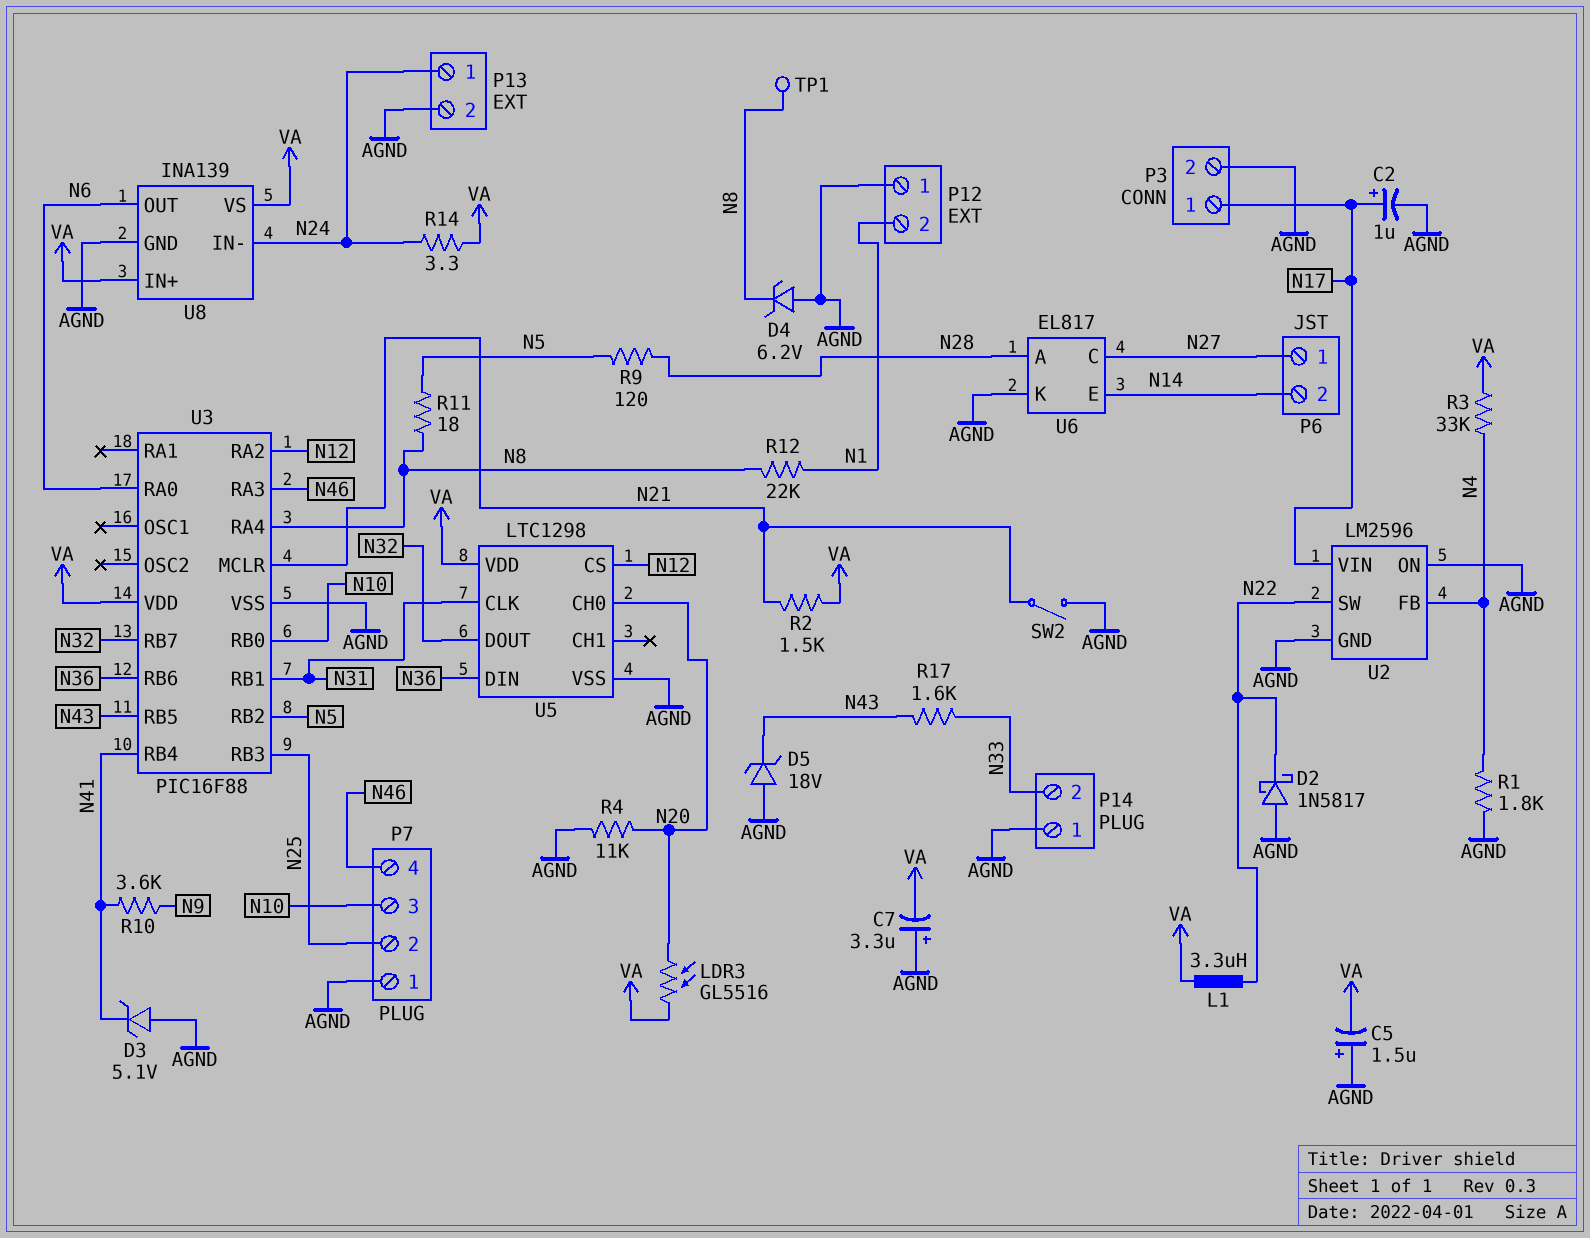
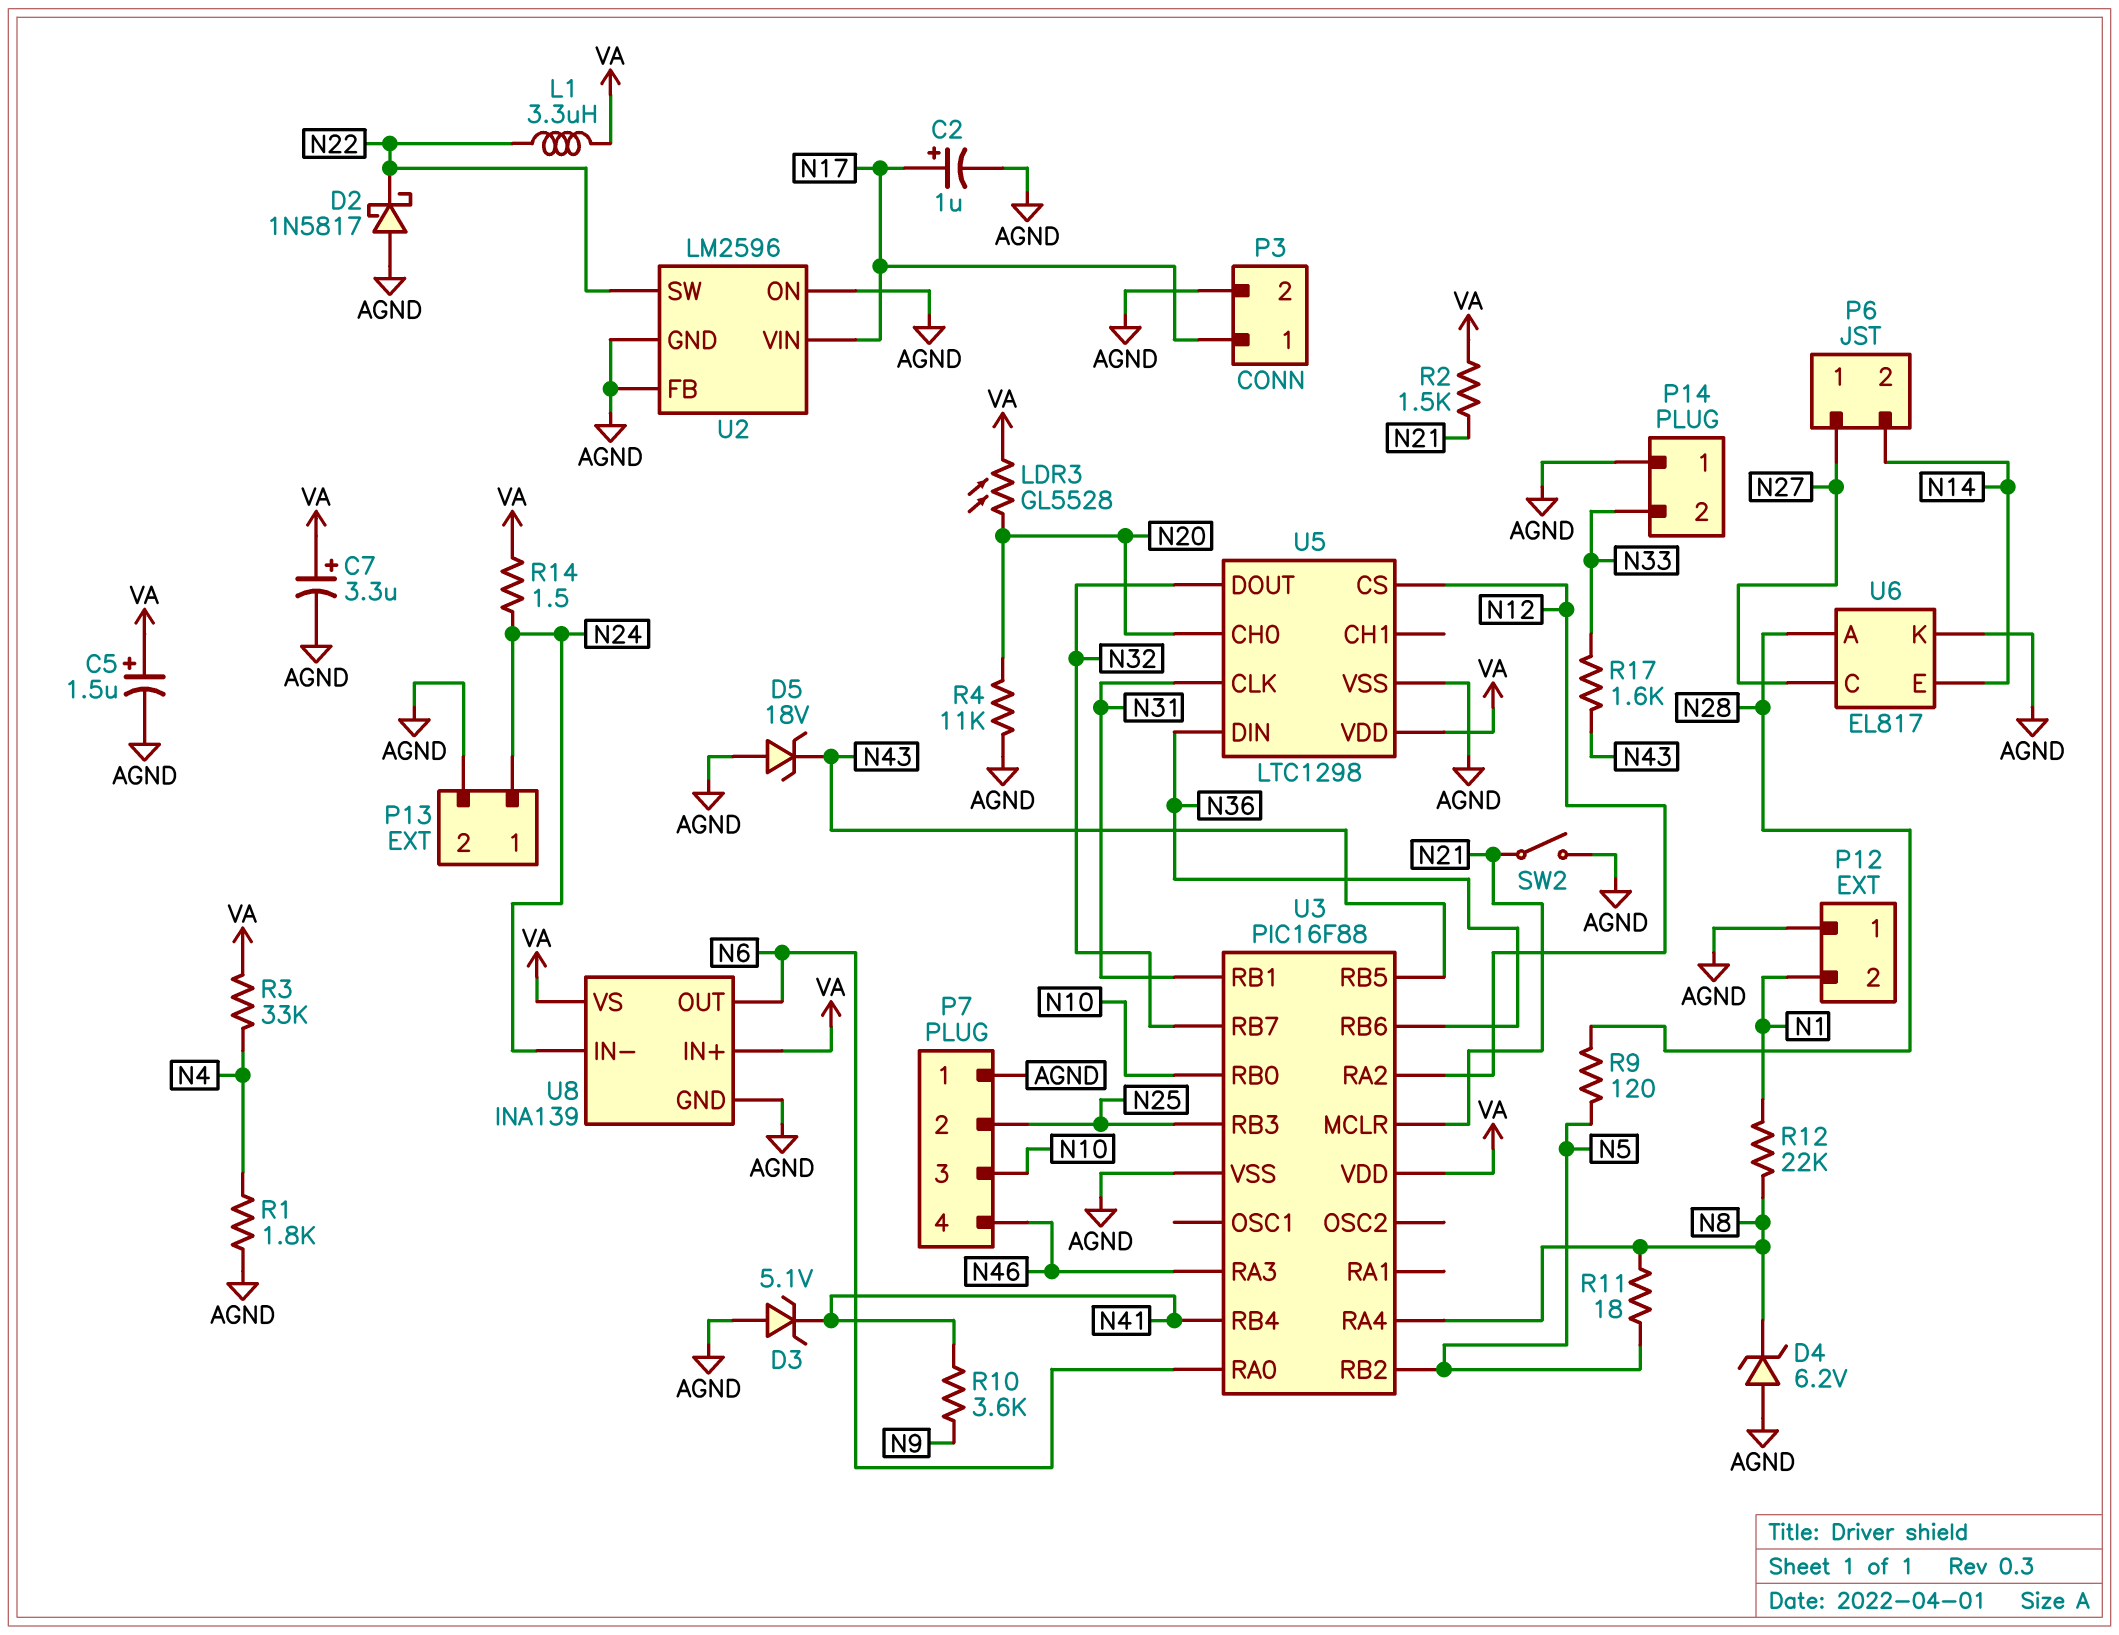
C5: 1.5uF (plus AGND, minus VA) -> 1.5uF (plus VA, minus AGND)
C7: 3.3uF (plus AGND, minus VA) -> 3.3uF (plus VA, minus AGND)
LDR3: GL5516 (N20, VA) -> GL5528 (N20, VA)
R14: 3.3 (N24, VA) -> 1.5 (N24, VA)
TP1: test point (N8) -> none
U2 pin FB: N4 -> AGND

